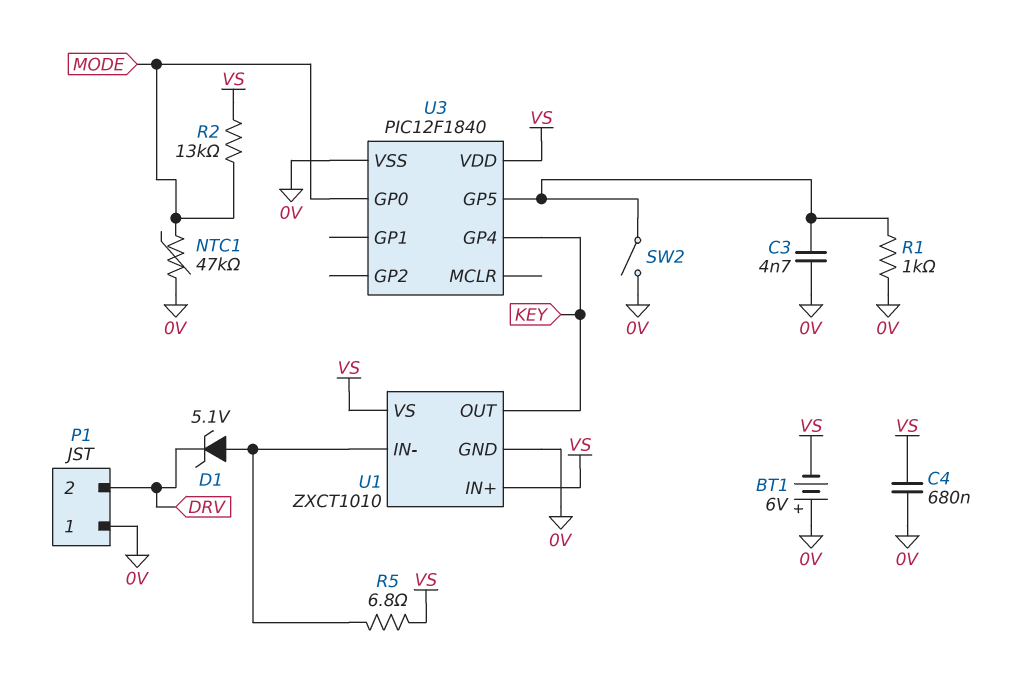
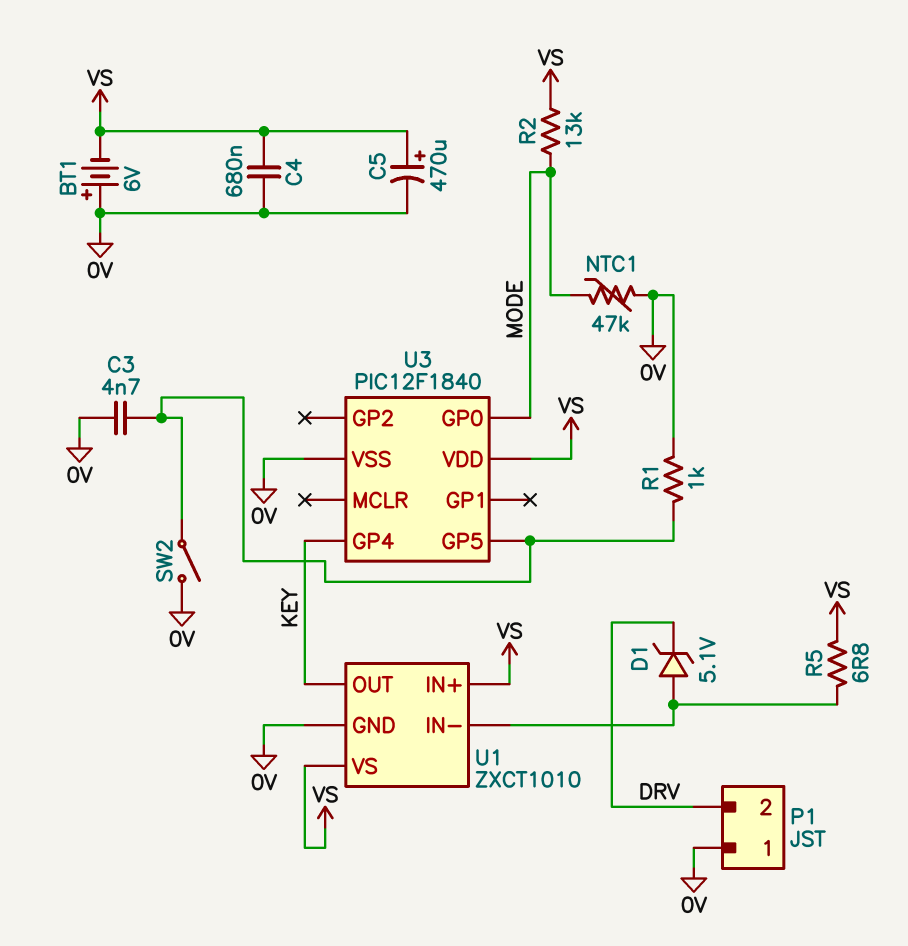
C5: none -> 470uF (plus VS, minus 0V)

